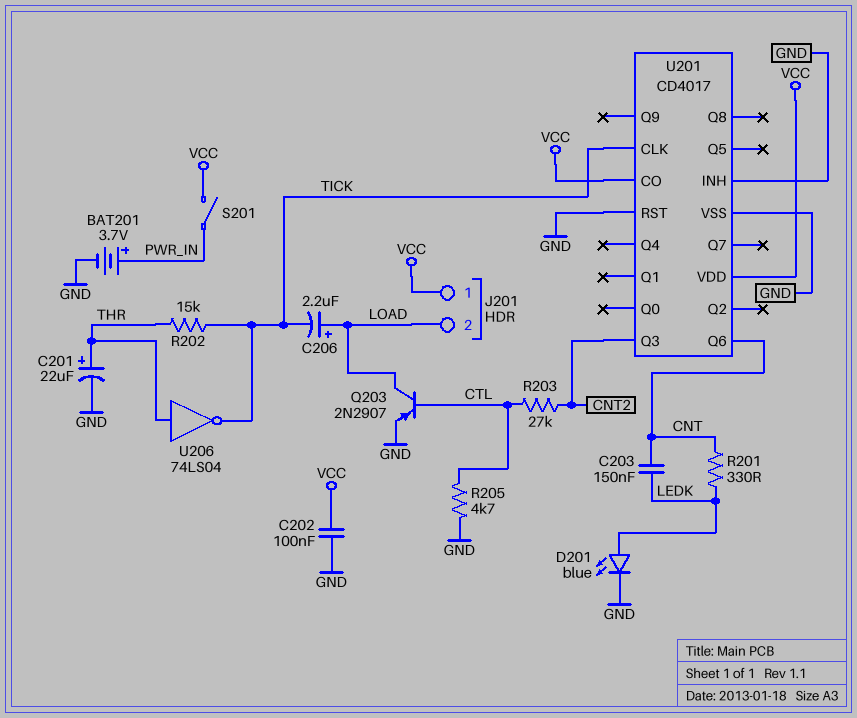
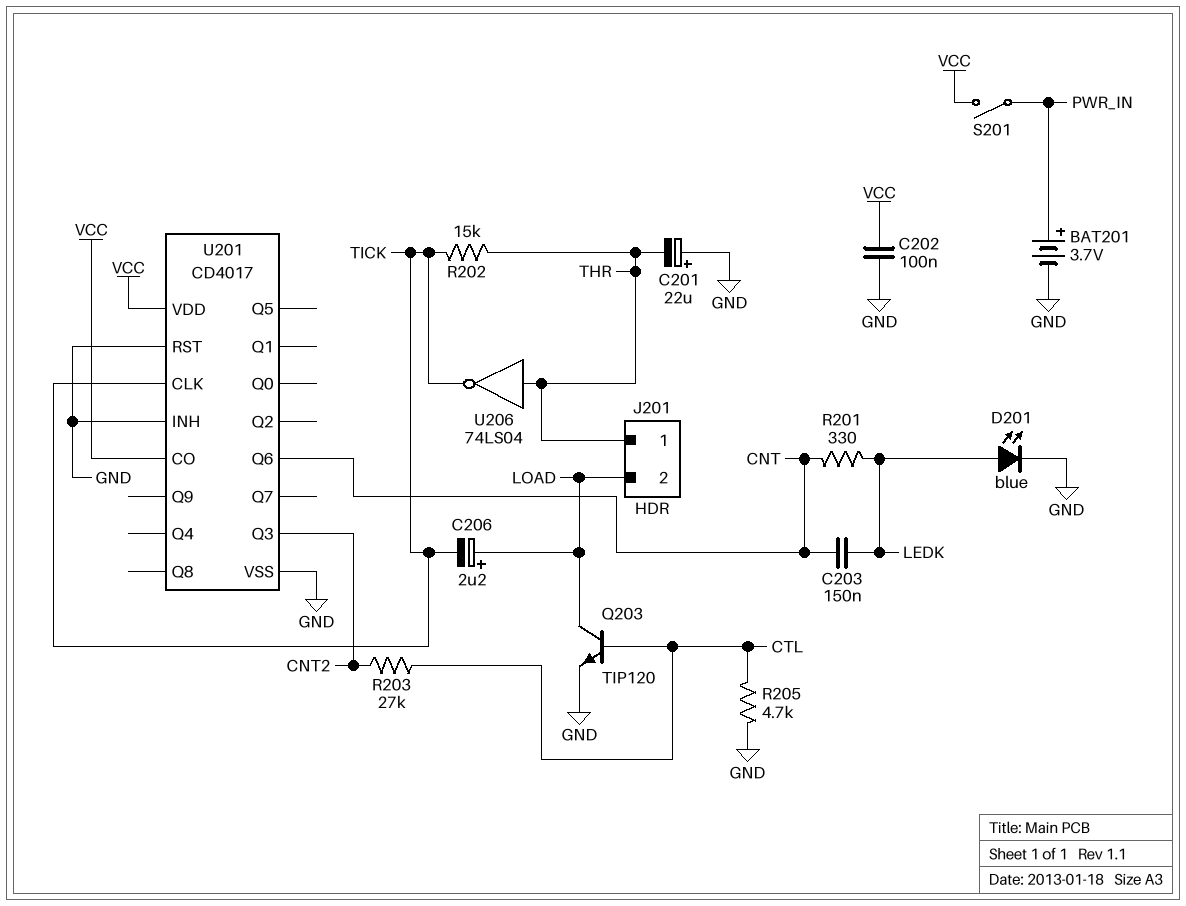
C201: 22uF (plus THR, minus GND) -> 22uF (plus GND, minus THR)
J201 pin 1: VCC -> THR
Q203: PNP 2N2907 (B CTL, C LOAD, E GND) -> NPN TIP120 (B CTL, C LOAD, E GND)

